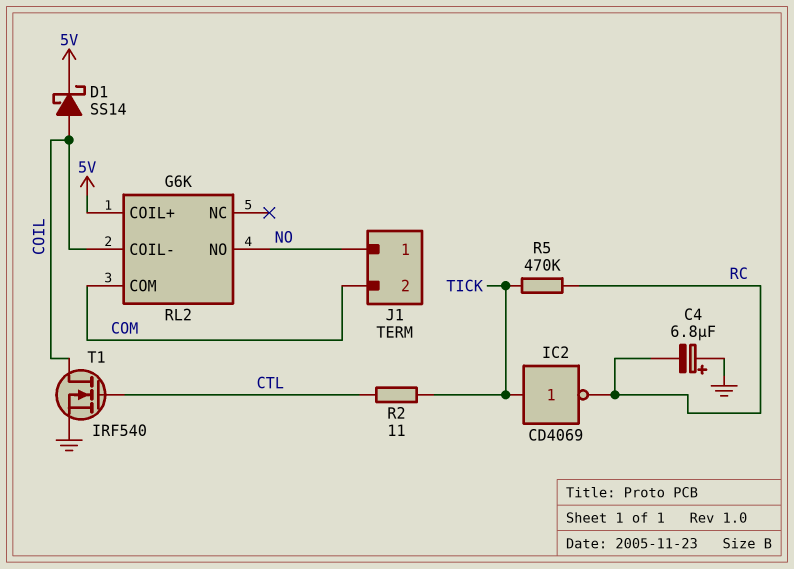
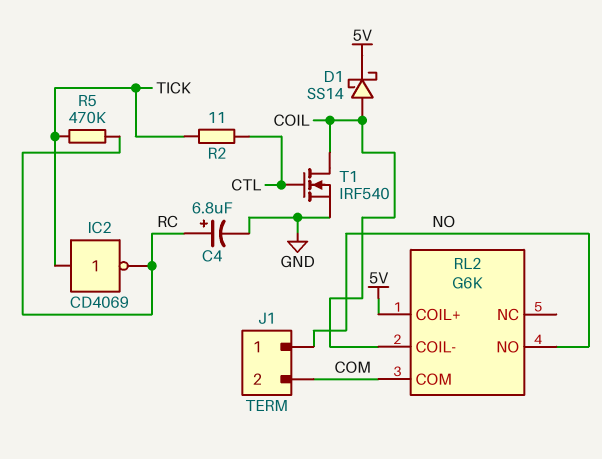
C4: 6.8uF (plus GND, minus RC) -> 6.8uF (plus RC, minus GND)

